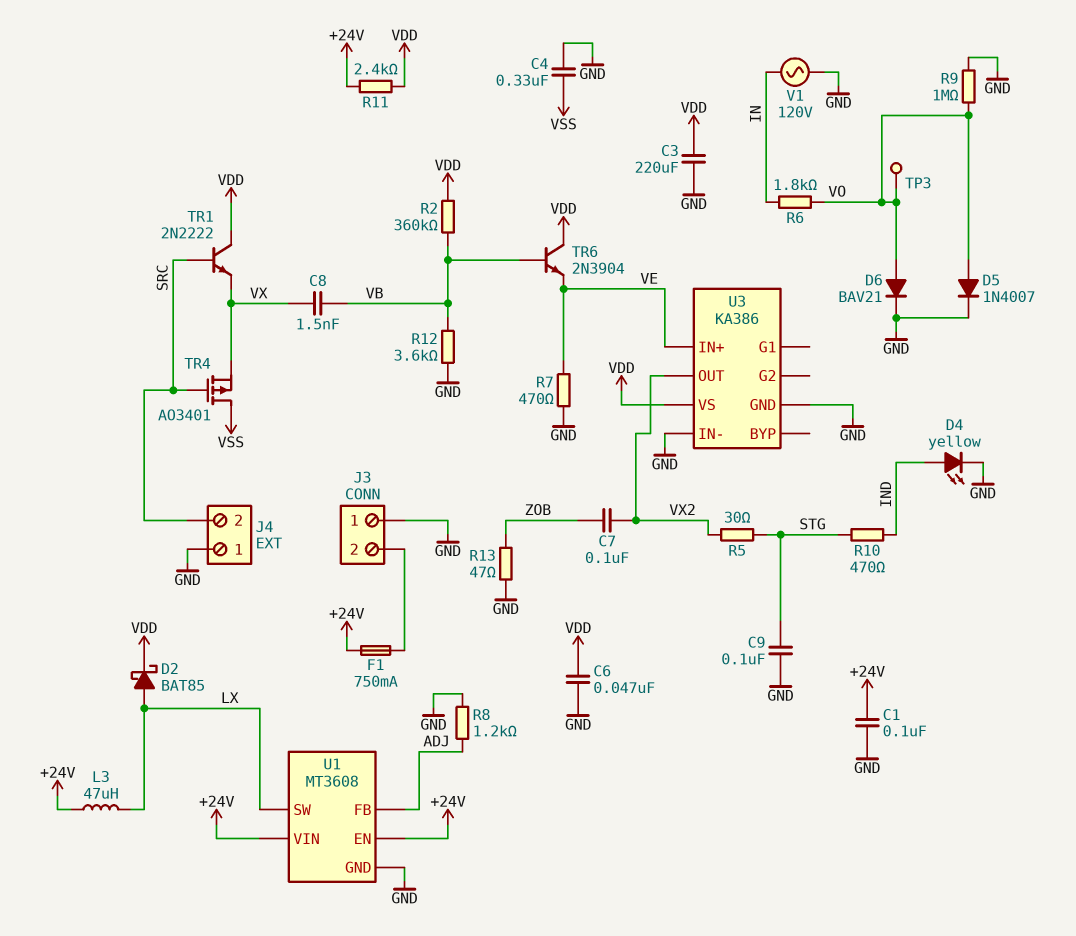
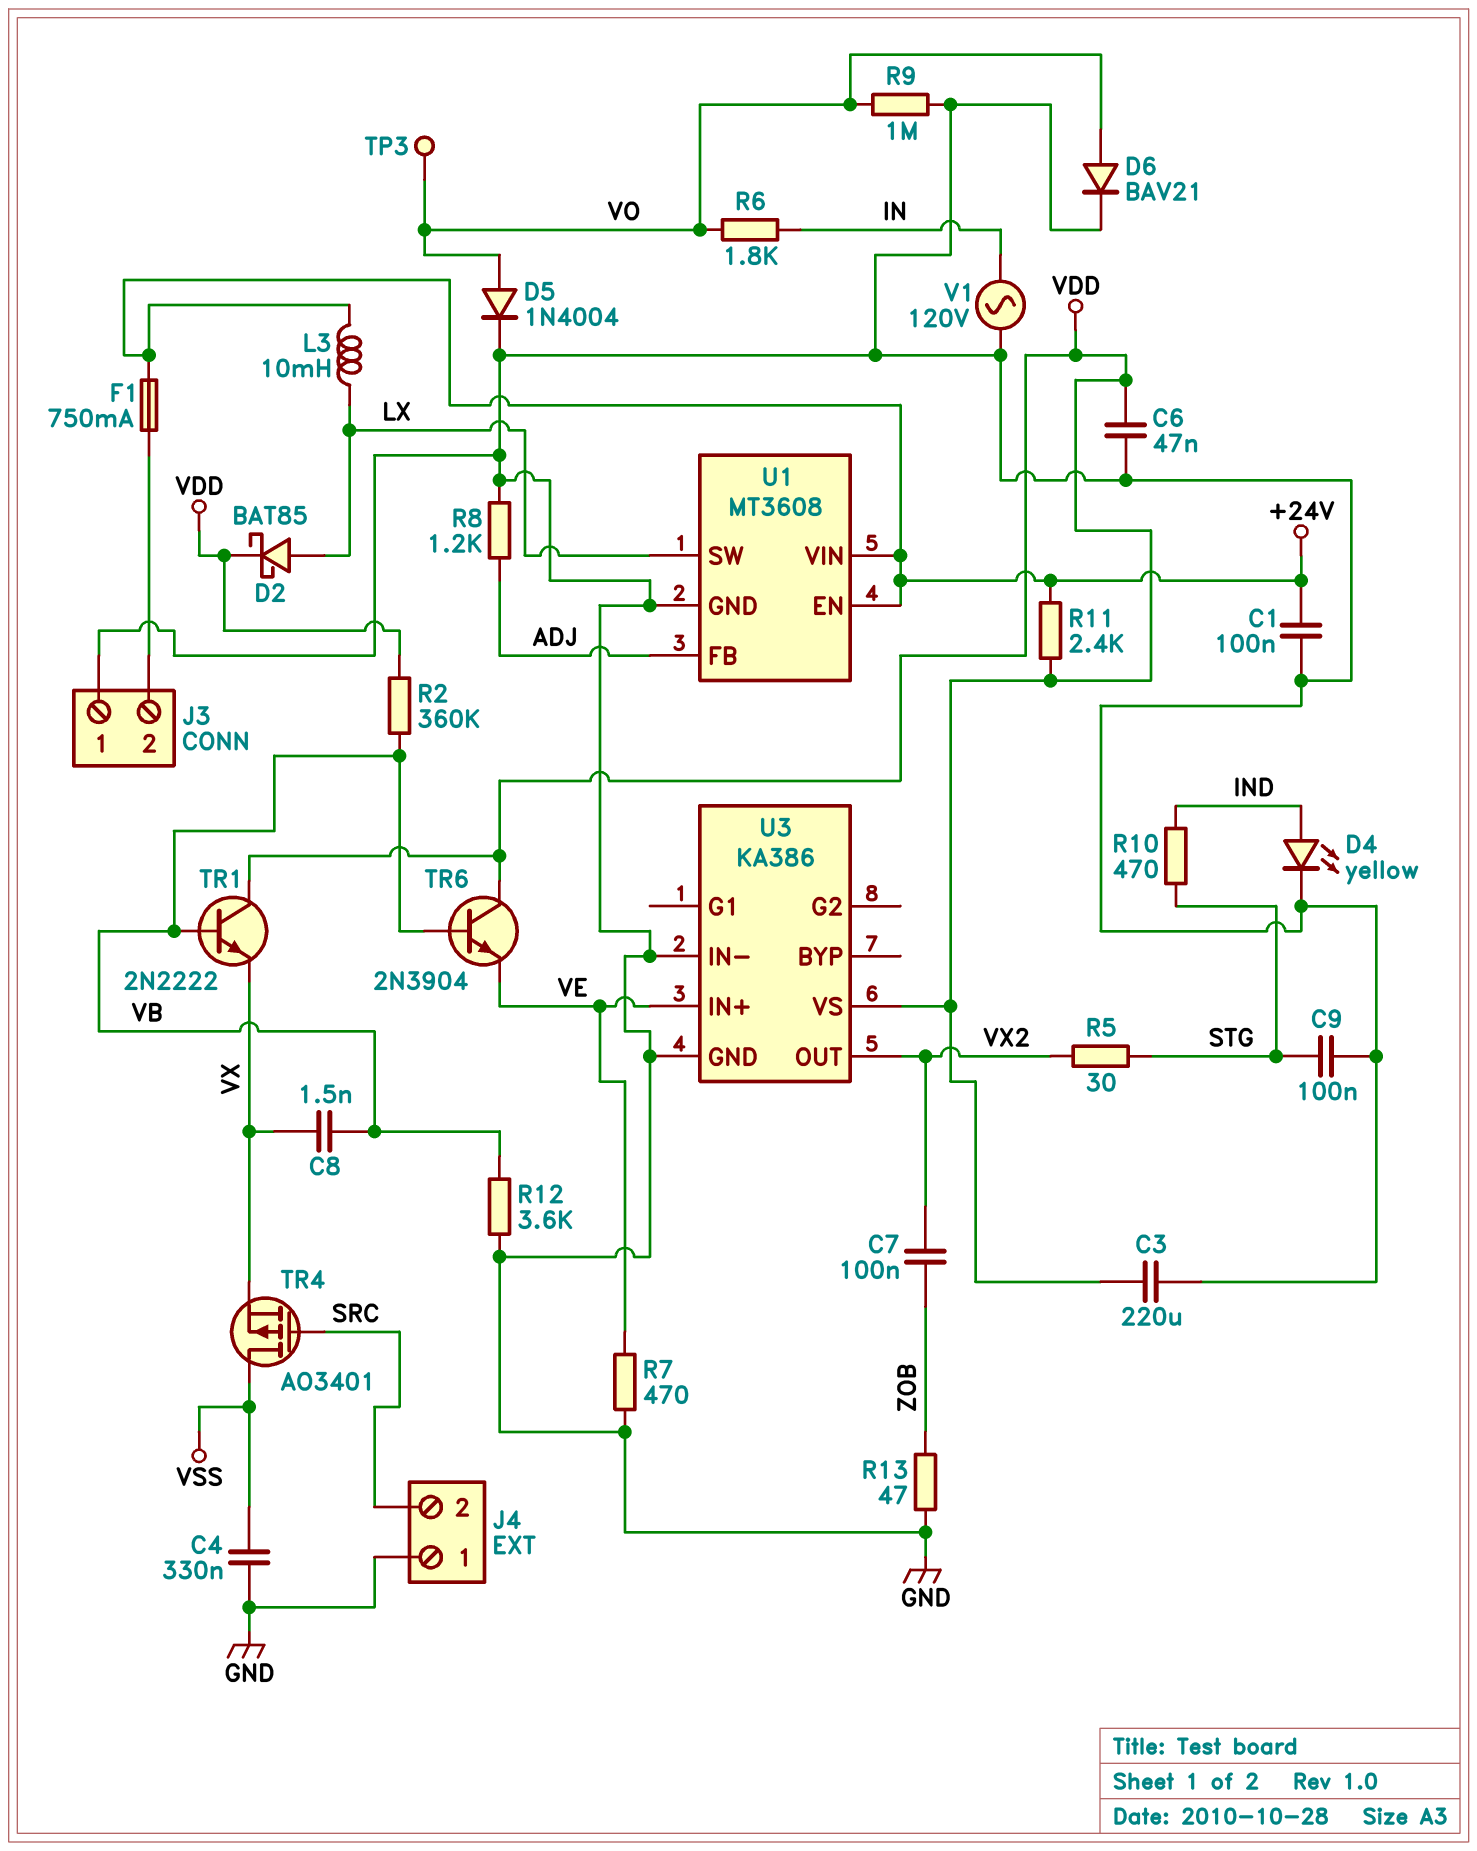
D5: diode 1N4007 (A VO, K GND) -> diode 1N4004 (A VO, K GND)
L3: 47uH (+24V, LX) -> 10mH (+24V, LX)
TR1: NPN 2N2222 (B SRC, C VDD, E VX) -> NPN 2N2222 (B VB, C VDD, E VX)

